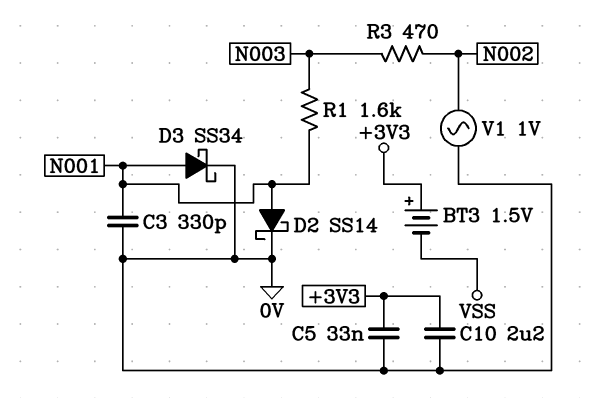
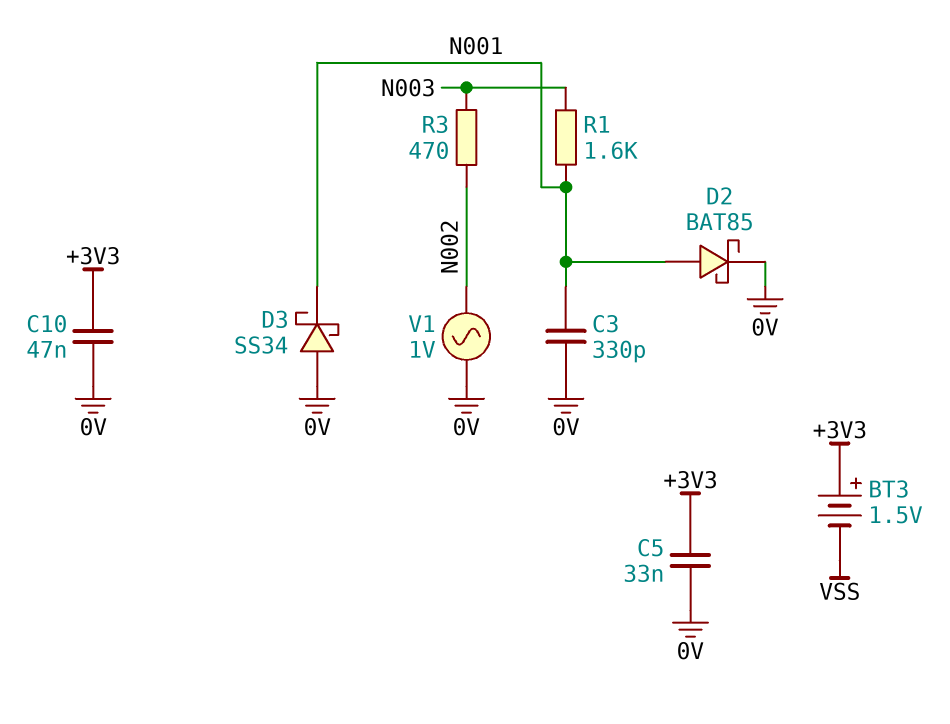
C10: 2.2uF (+3V3, 0V) -> 47nF (+3V3, 0V)
D2: schottky SS14 (A N001, K 0V) -> schottky BAT85 (A N001, K 0V)
D3: schottky SS34 (A N001, K 0V) -> schottky SS34 (A 0V, K N001)

